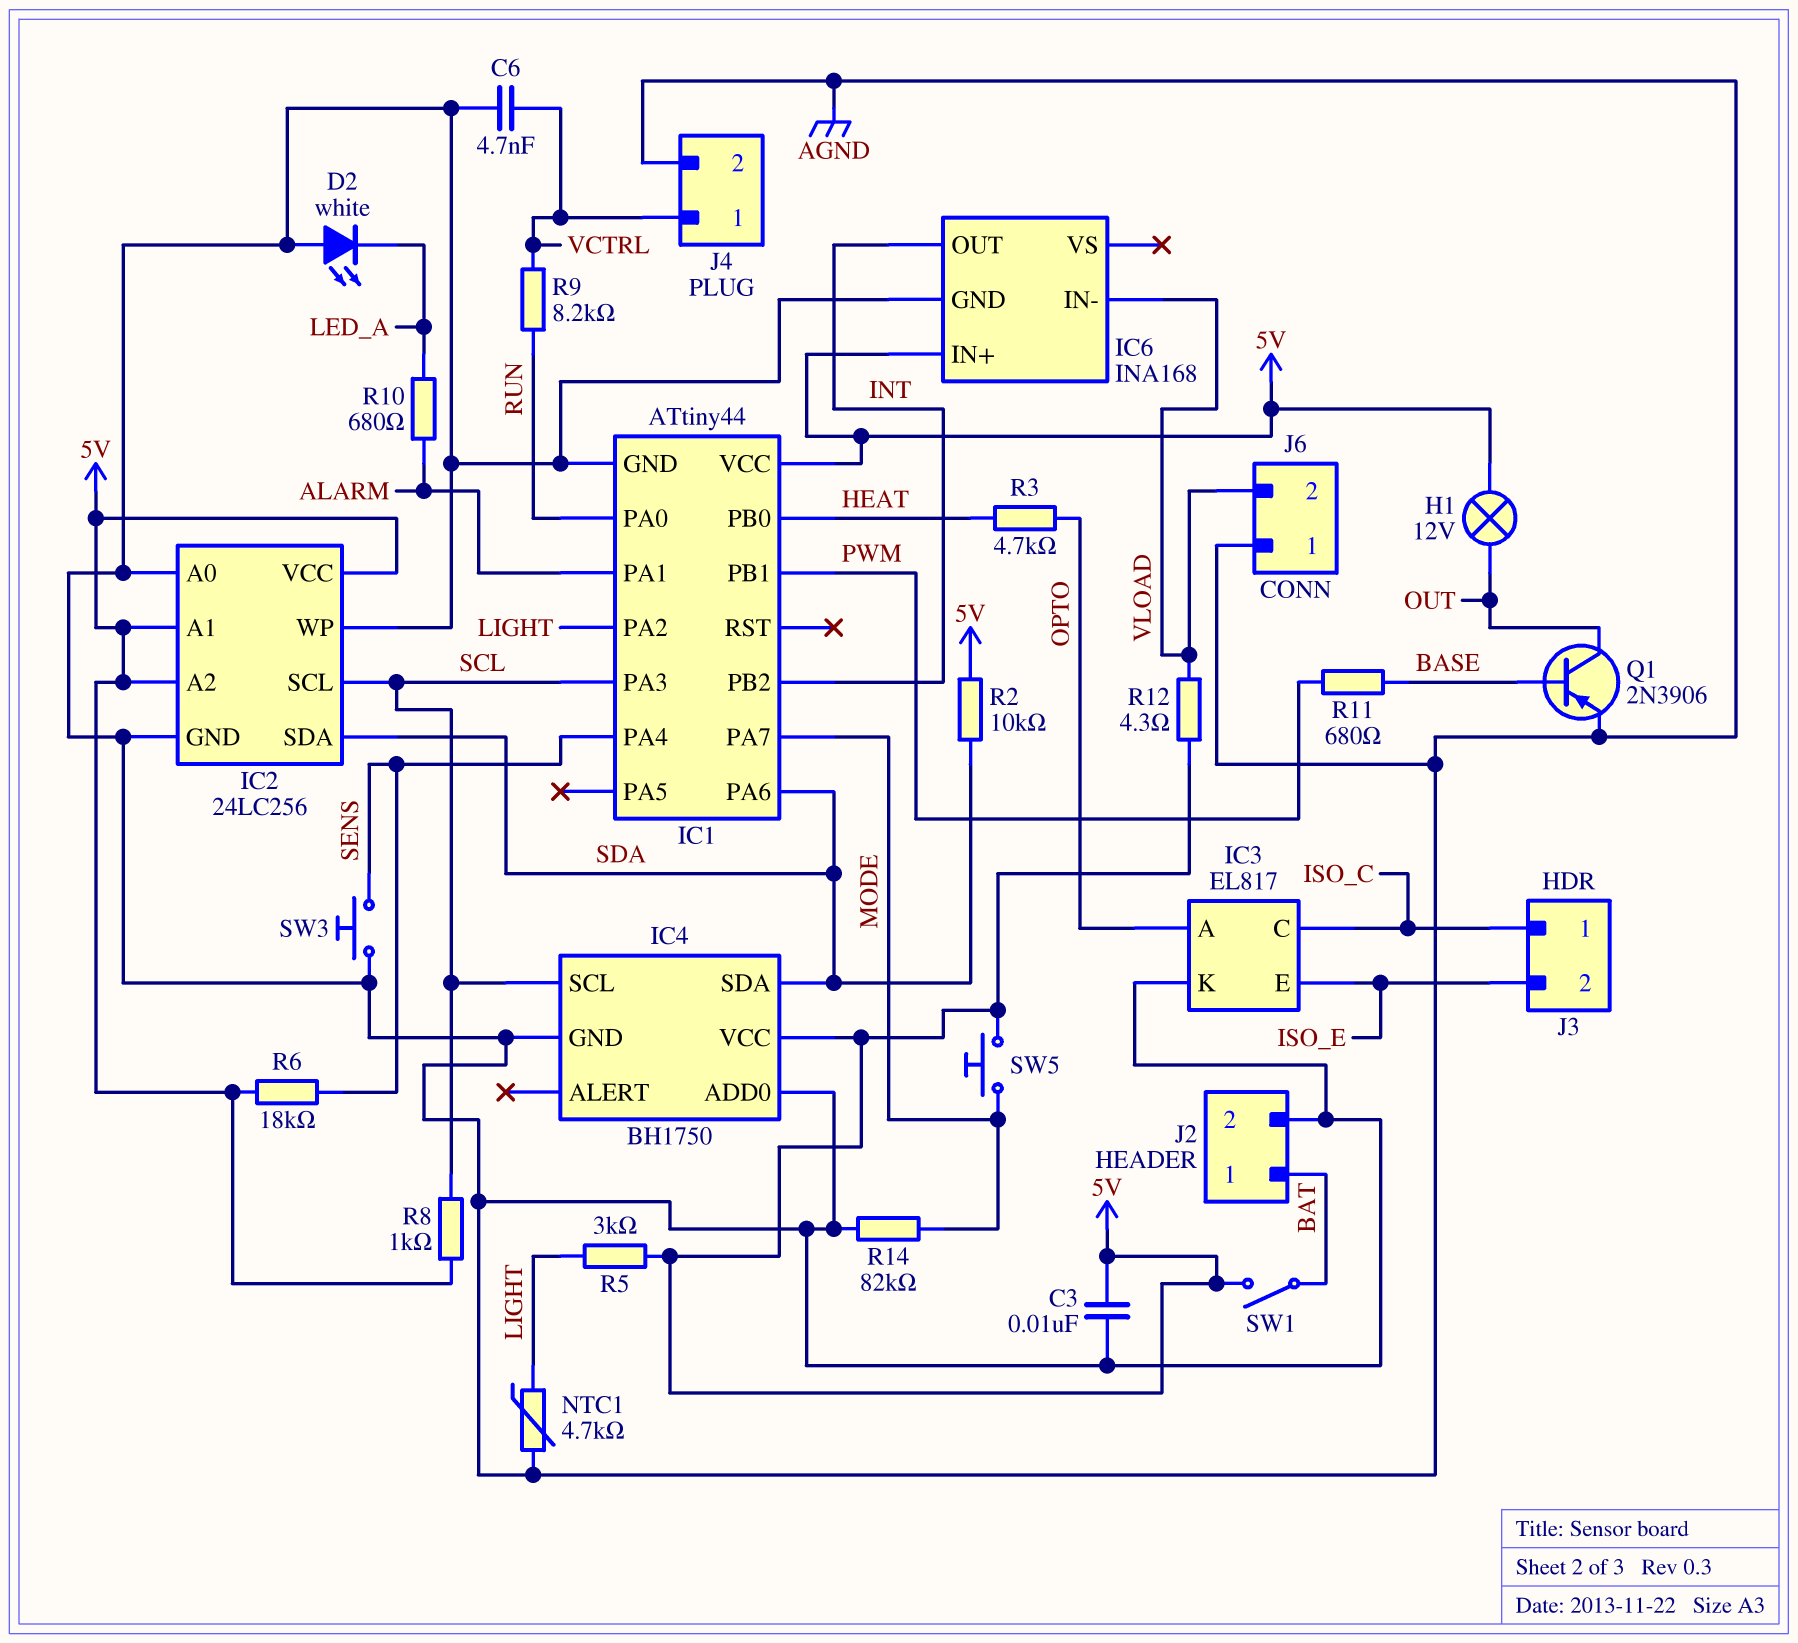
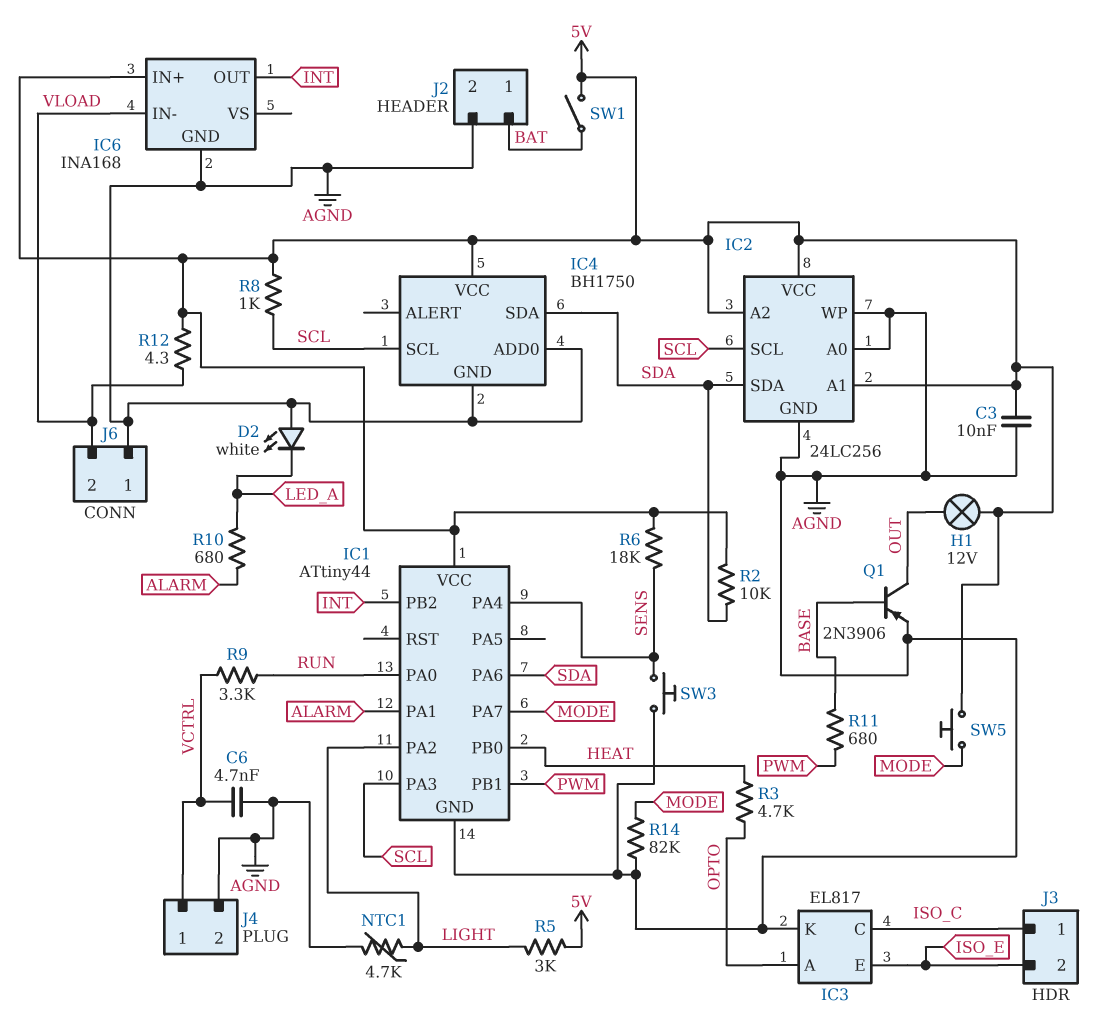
R9: 8.2k (RUN, VCTRL) -> 3.3k (RUN, VCTRL)

